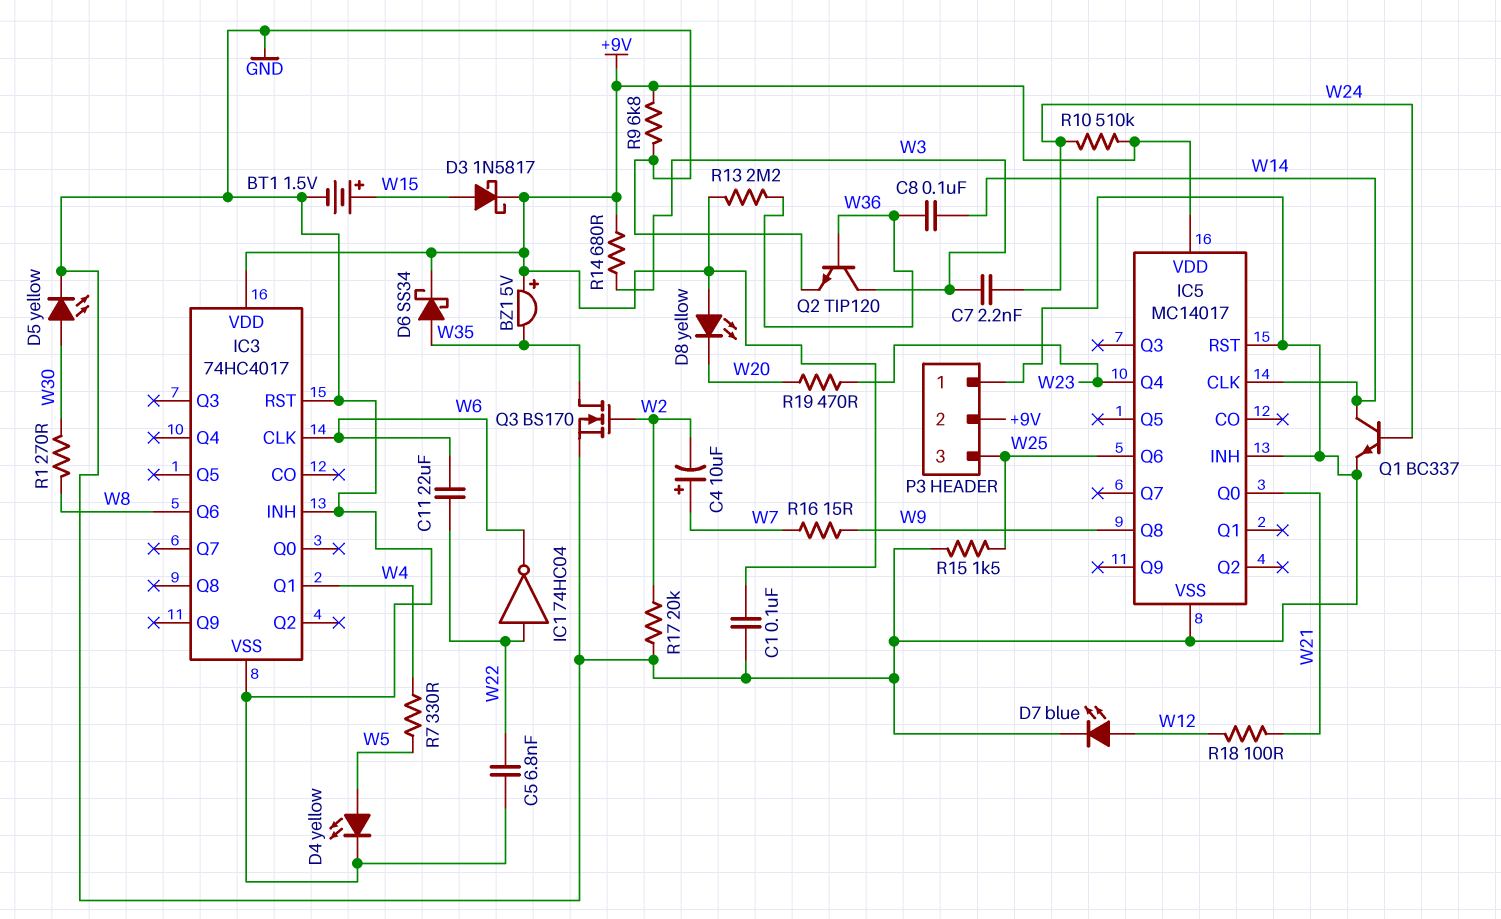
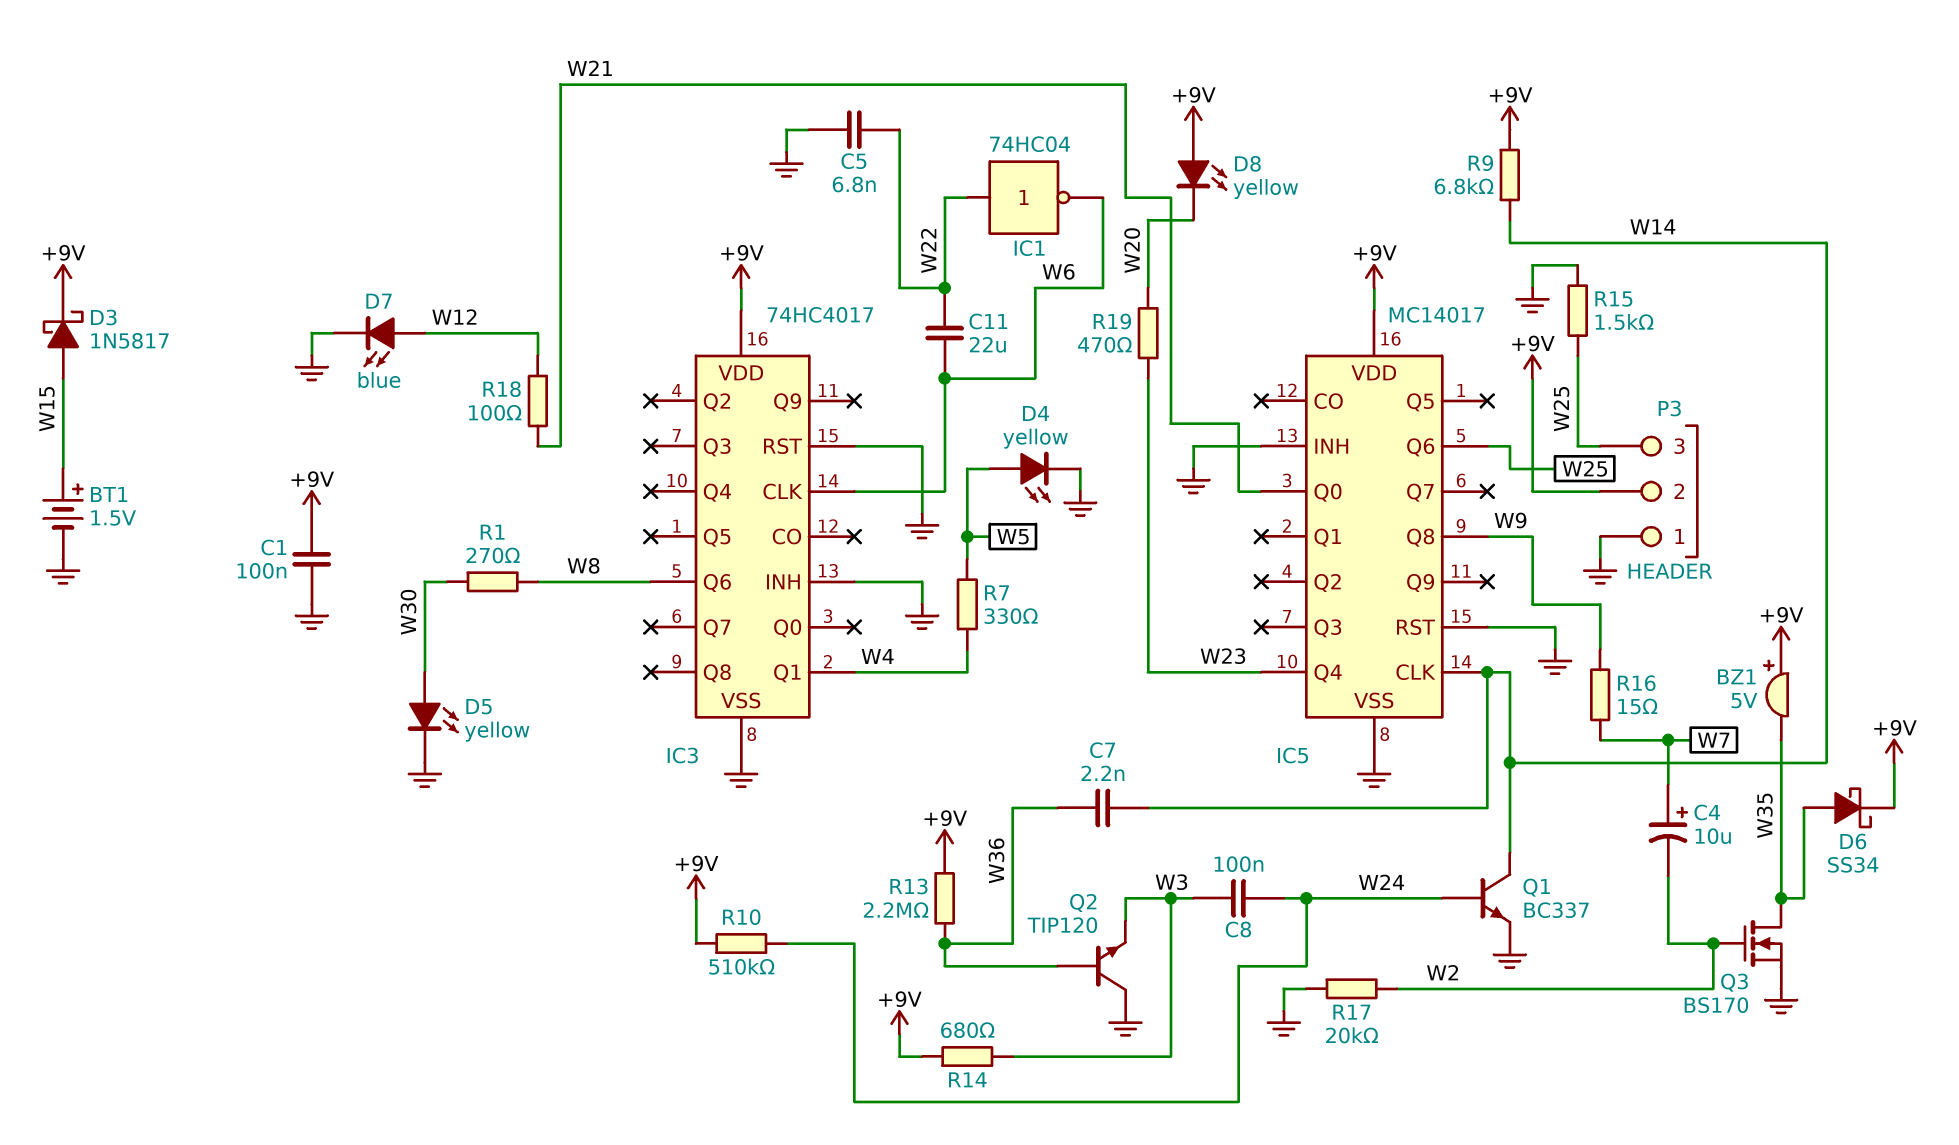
C7: 2.2nF (W3, W24) -> 2.2nF (W14, W36)
C8: 100nF (W14, W36) -> 100nF (W3, W24)
Q2: NPN TIP120 (B W36, C W3, E GND) -> NPN TIP120 (B W36, C GND, E W3)
R9: 6.8k (+9V, GND) -> 6.8k (+9V, W14)

